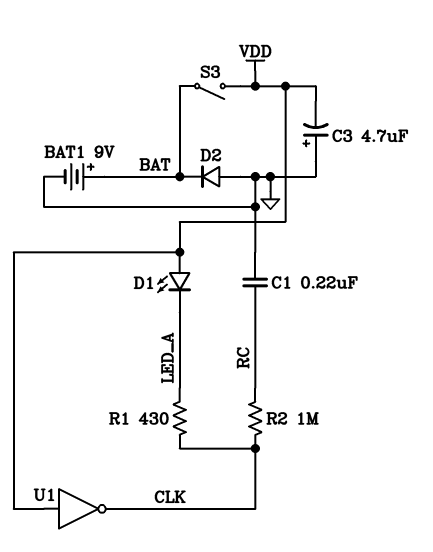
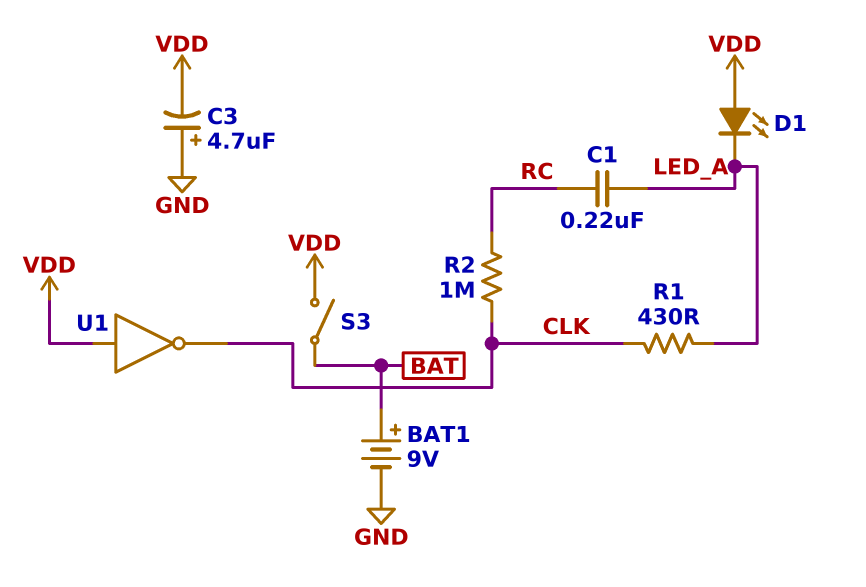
C1: 220nF (GND, RC) -> 220nF (LED_A, RC)
D2: diode (A GND, K BAT) -> none

